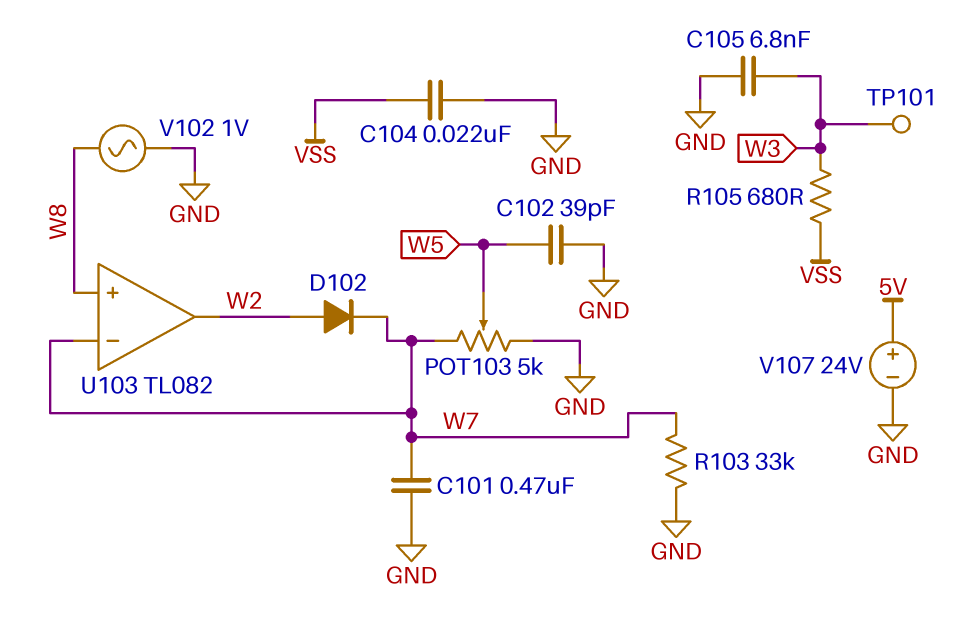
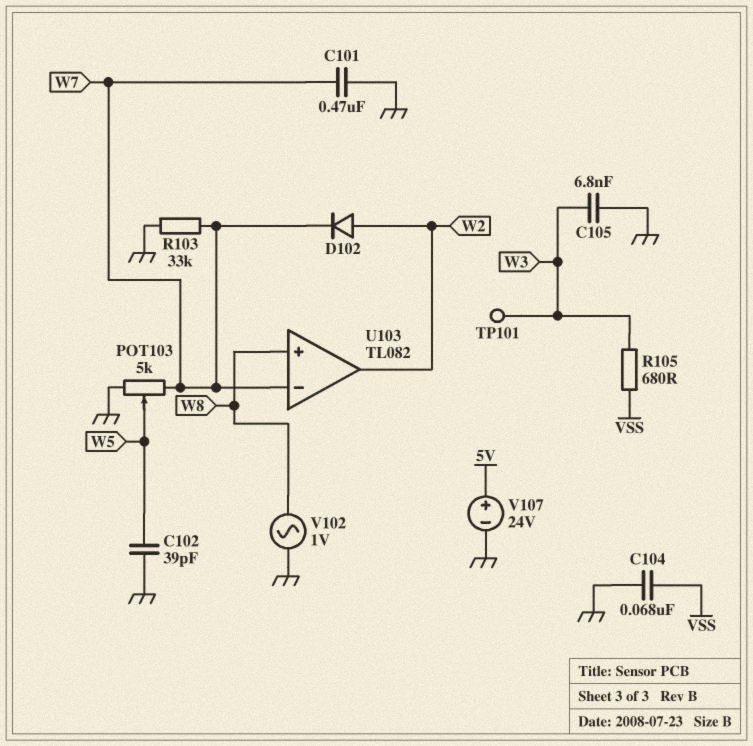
C104: 22nF (GND, VSS) -> 68nF (GND, VSS)

